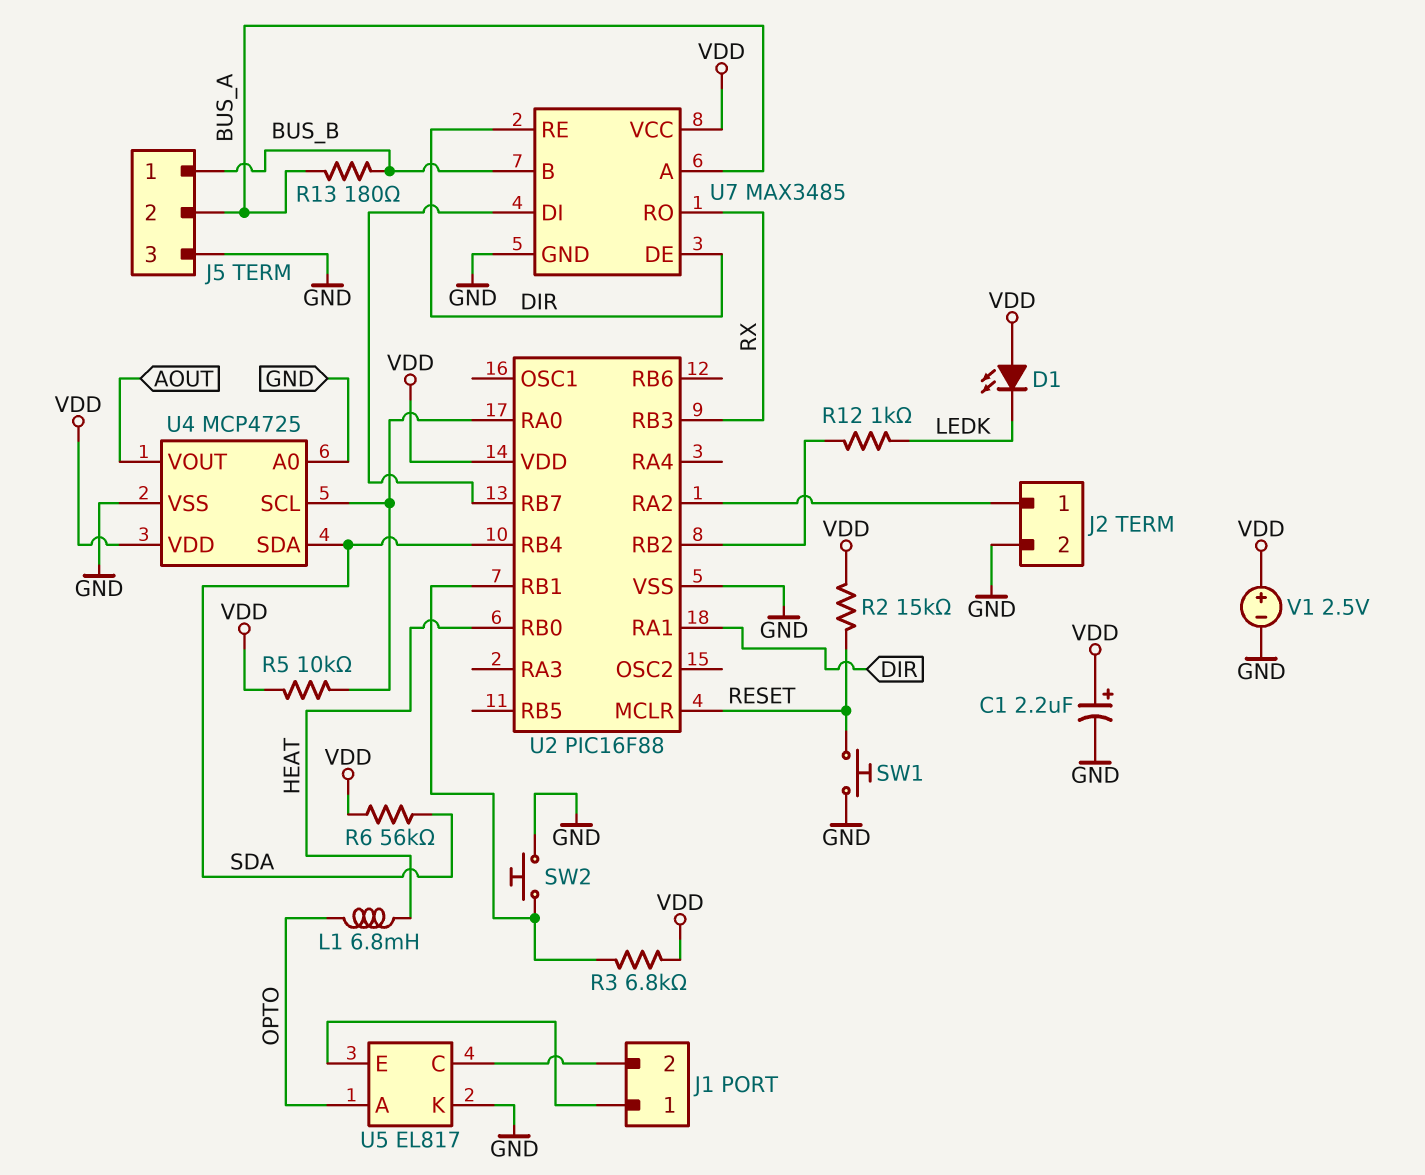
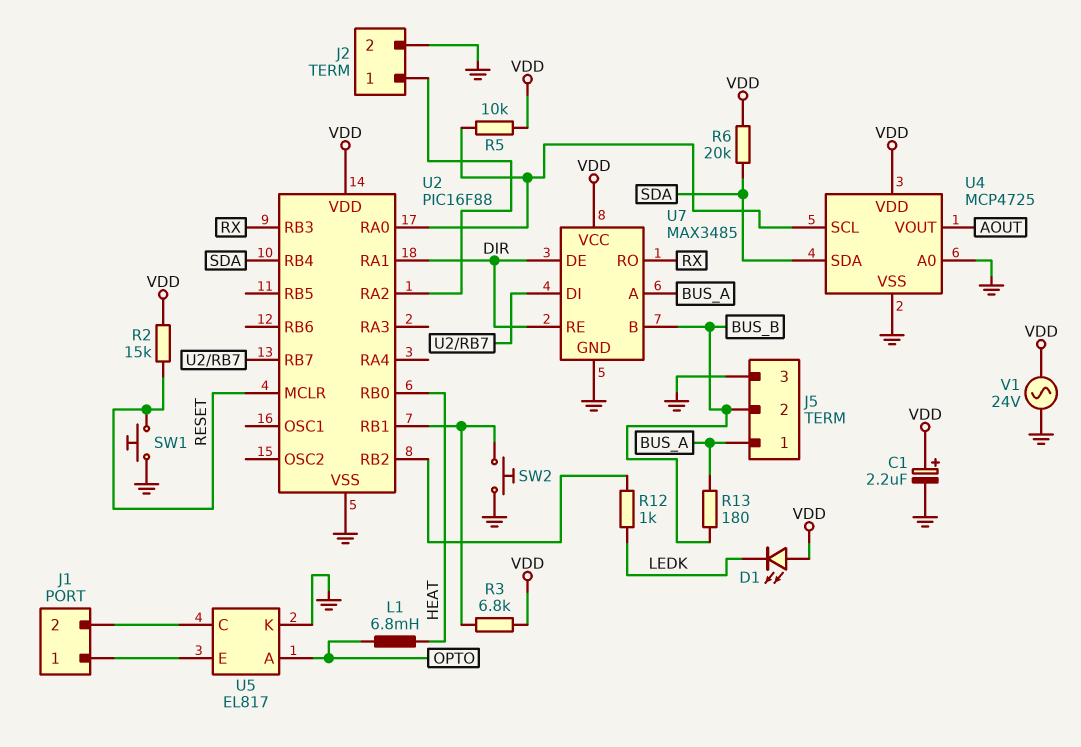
J5 pin 1: BUS_B -> BUS_A
J5 pin 2: BUS_A -> BUS_B
R6: 56k (SDA, VDD) -> 20k (SDA, VDD)
V1: 2.5V (plus VDD, minus GND) -> AC 24V (GND, VDD)

